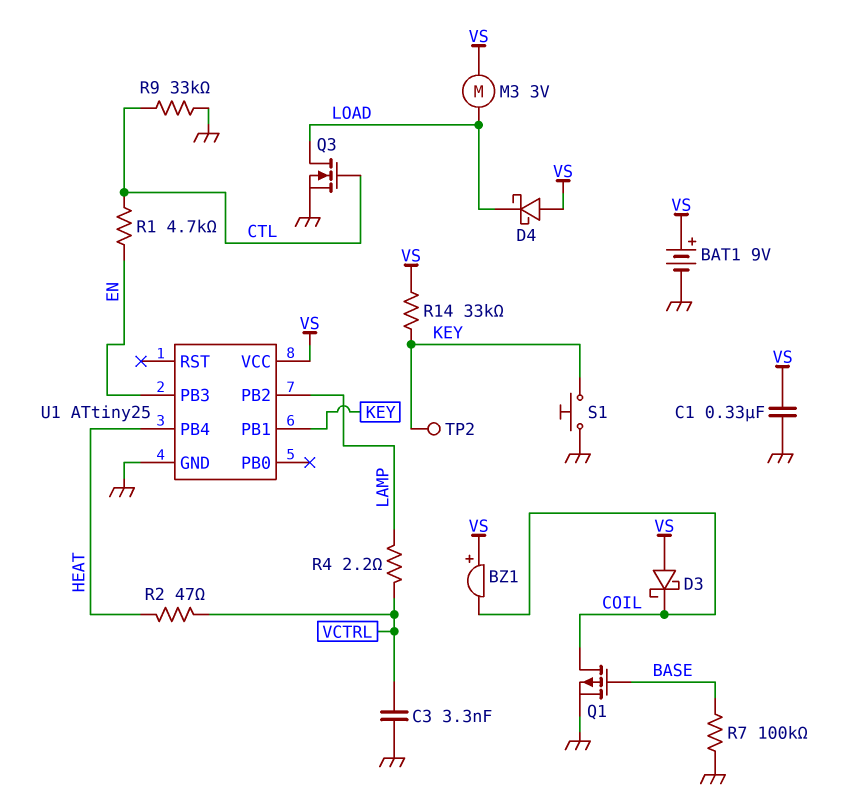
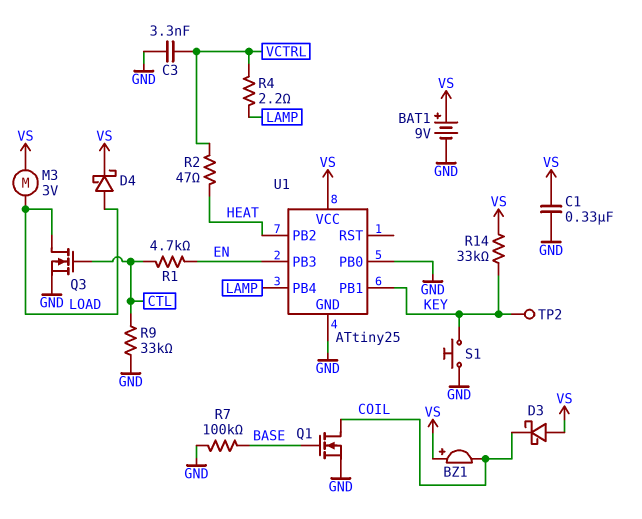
D4: schottky (A VS, K LOAD) -> schottky (A LOAD, K VS)
Q1: PMOS (G BASE, D COIL, S GND) -> NMOS (G BASE, D COIL, S GND)
U1 pin PB0: none -> GND
U1 pin PB2: LAMP -> HEAT
U1 pin PB4: HEAT -> LAMP

